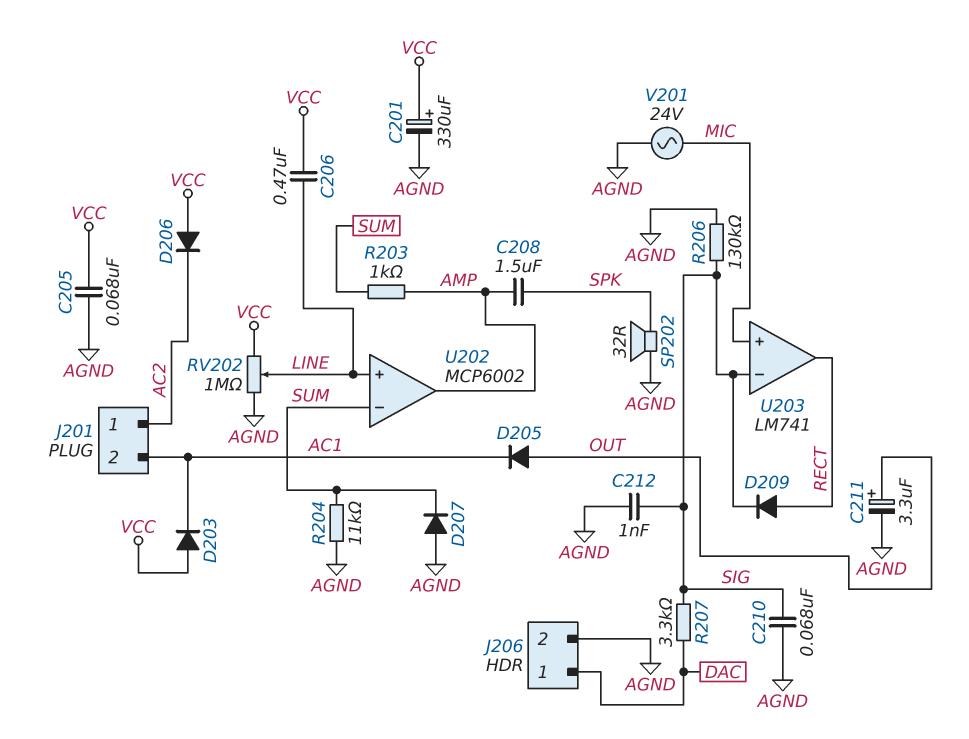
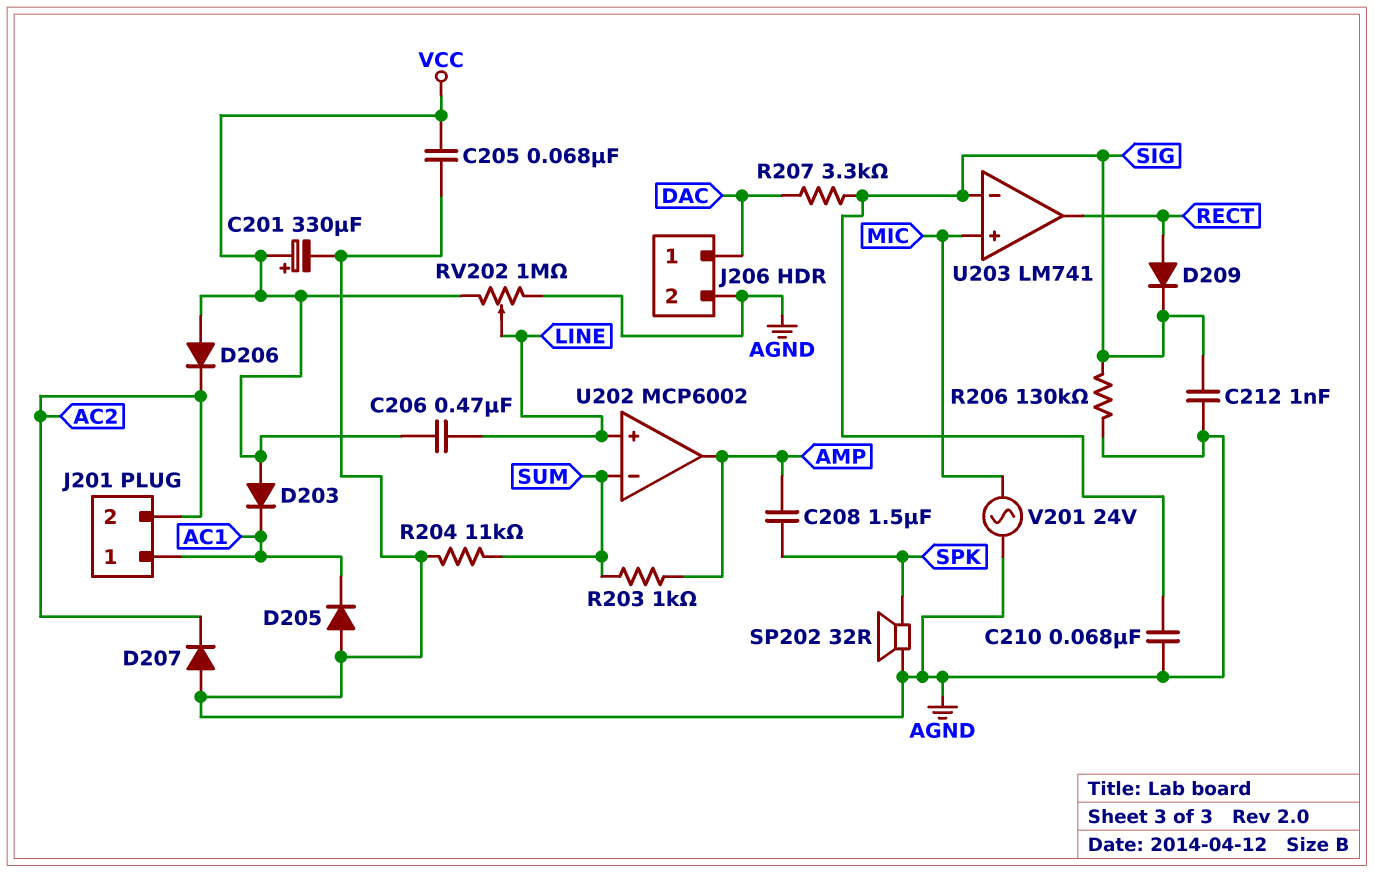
C211: 3.3uF (plus OUT, minus AGND) -> none
D205: diode (A OUT, K AC1) -> diode (A AGND, K AC1)
D207: diode (A AGND, K SUM) -> diode (A AGND, K AC2)
J201 pin 1: AC2 -> AC1
J201 pin 2: AC1 -> AC2

